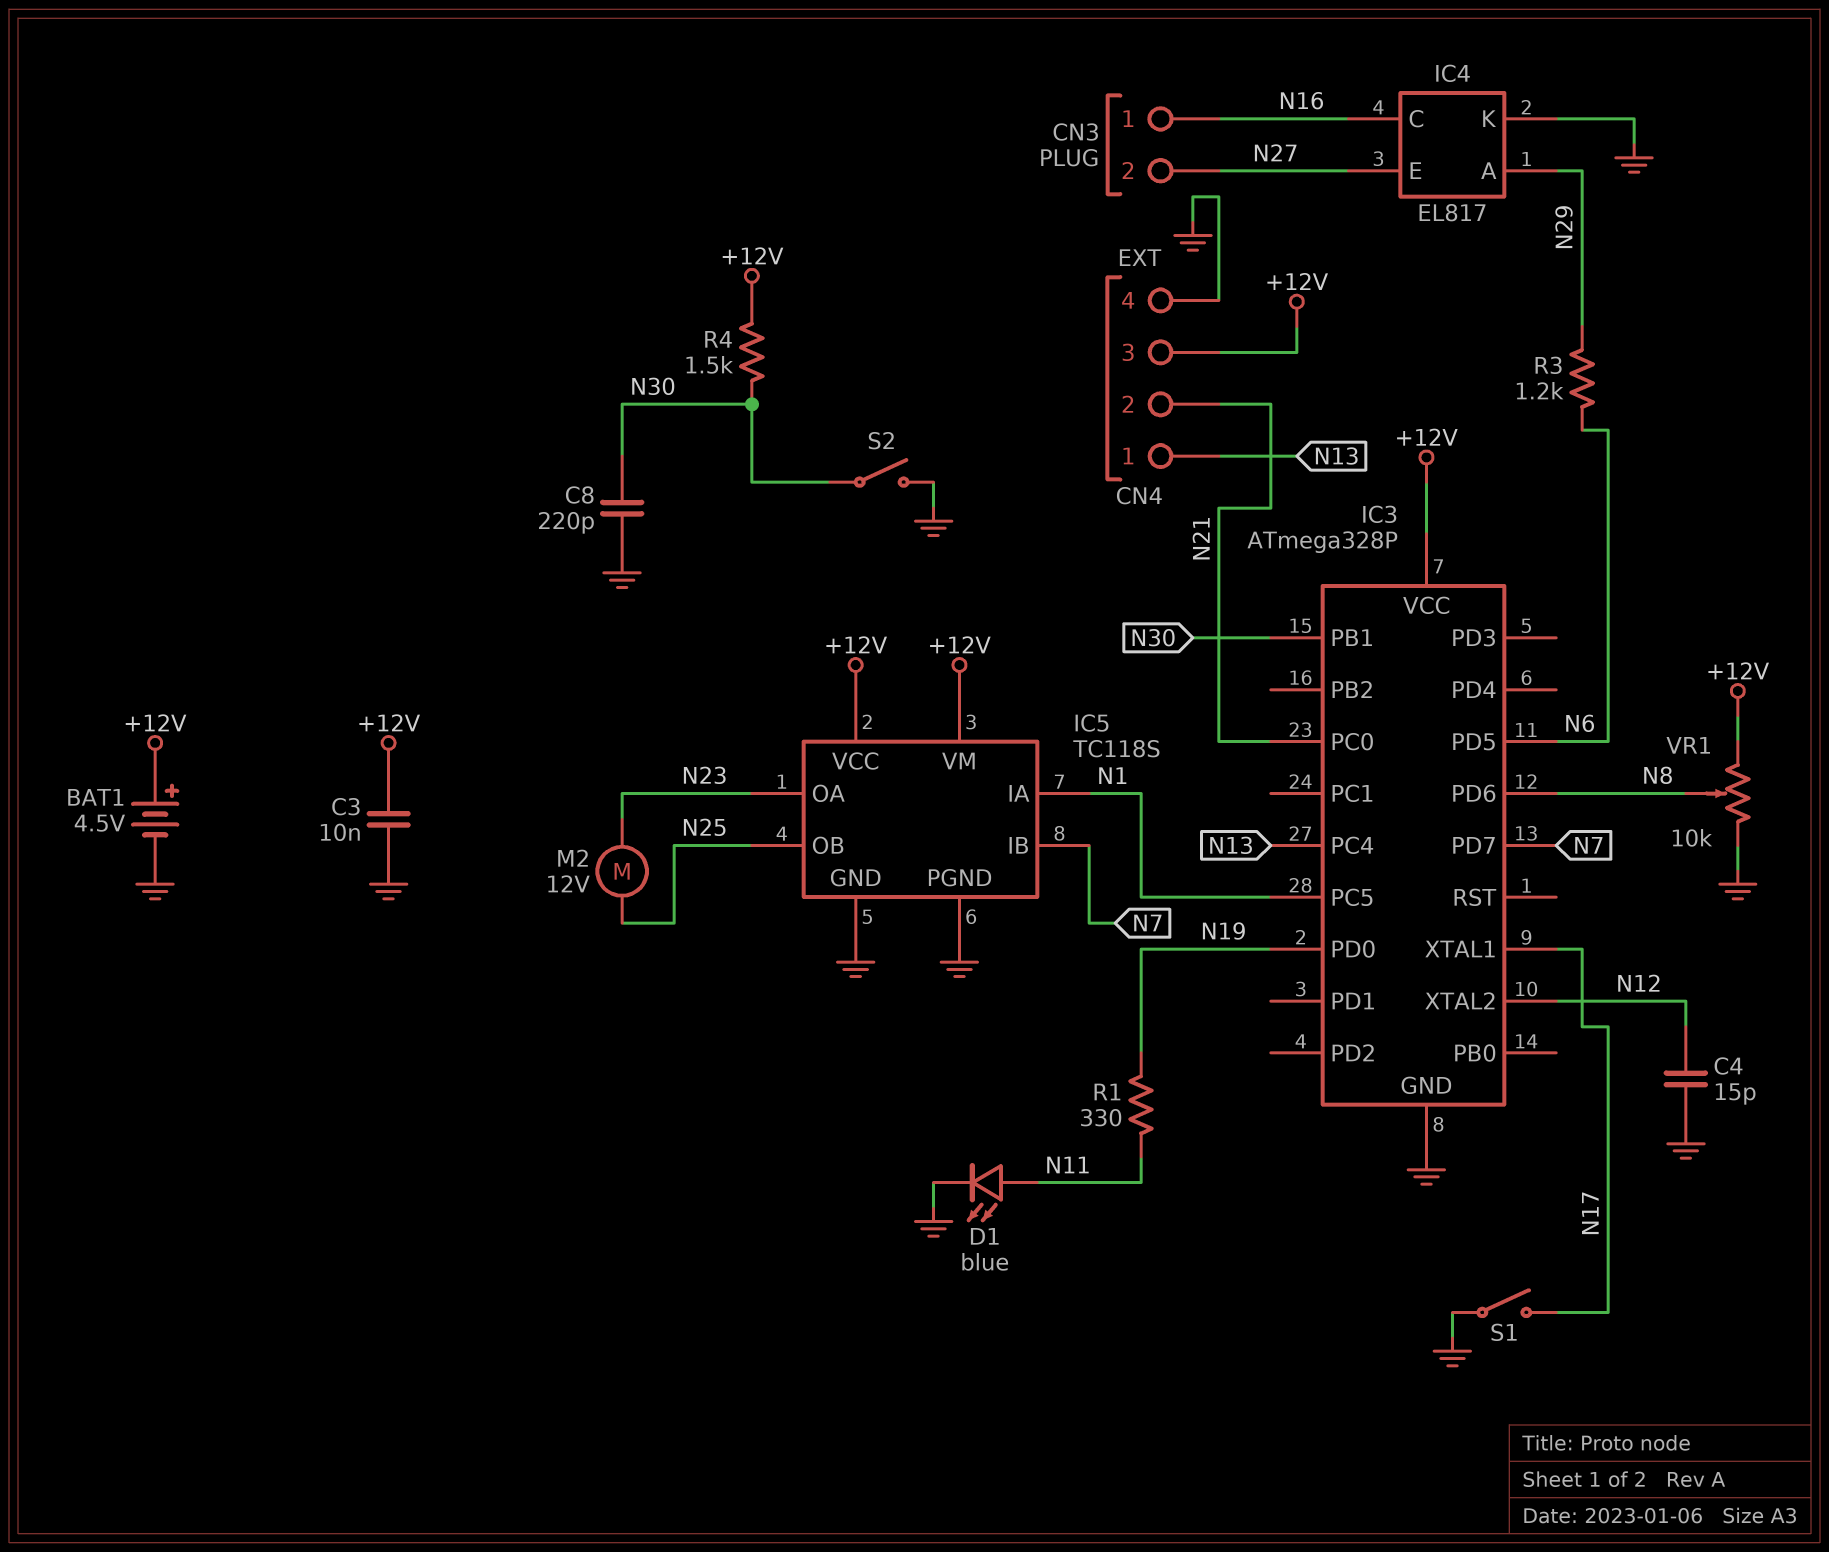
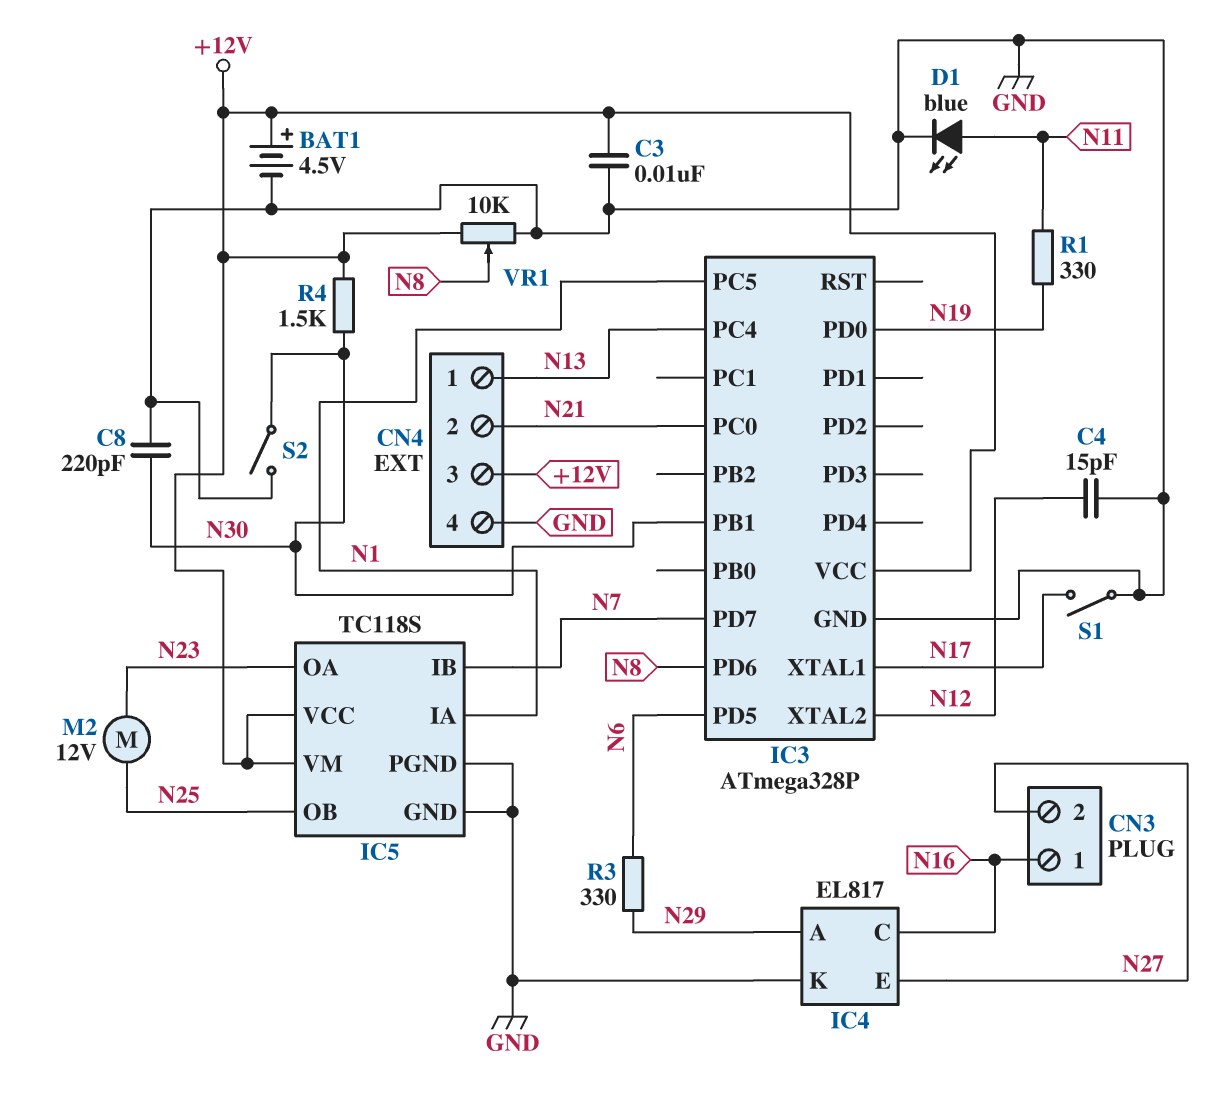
R3: 1.2k (N6, N29) -> 330 (N6, N29)

